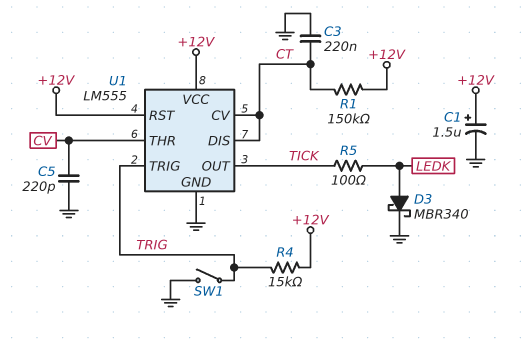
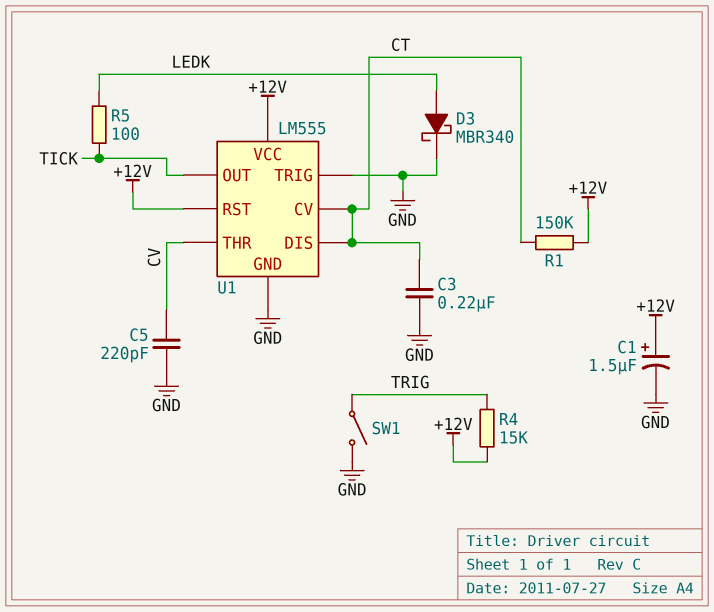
U1 pin TRIG: TRIG -> GND

